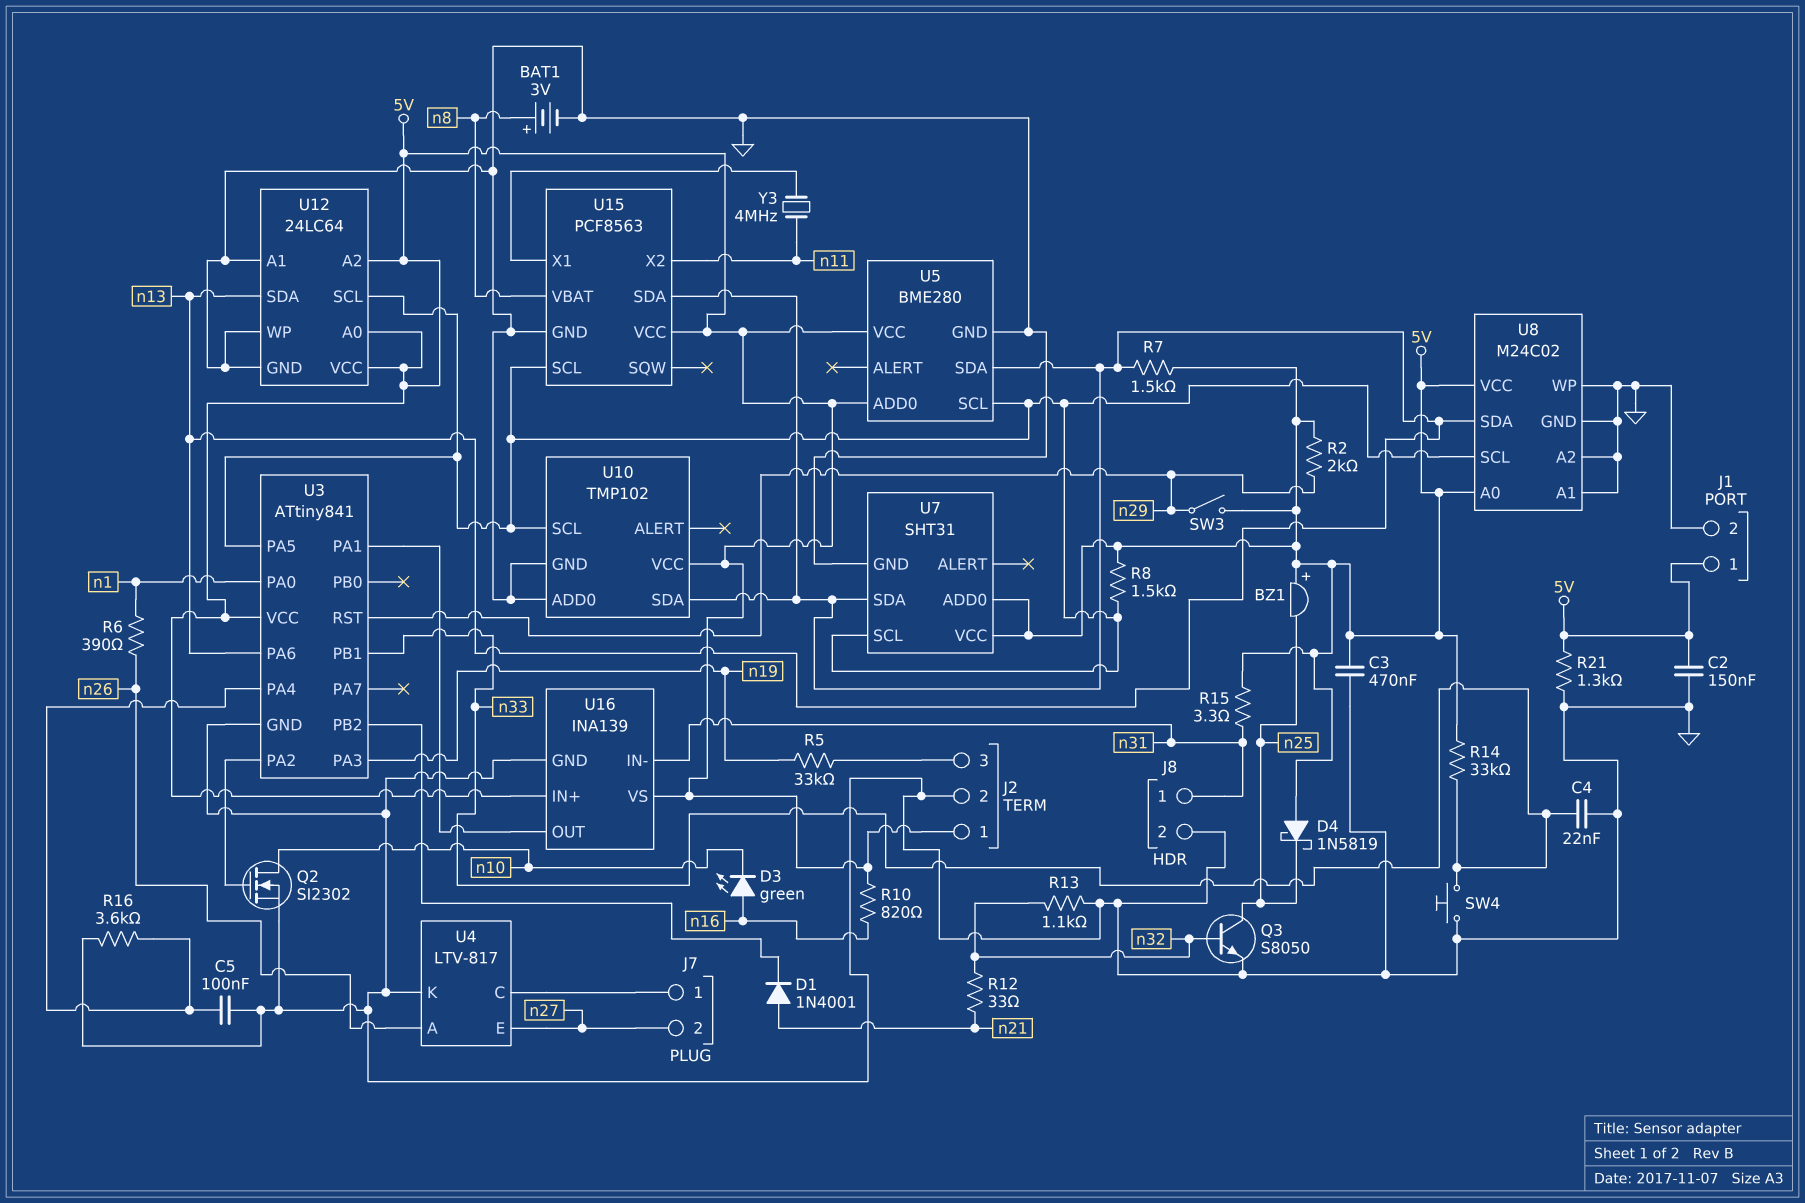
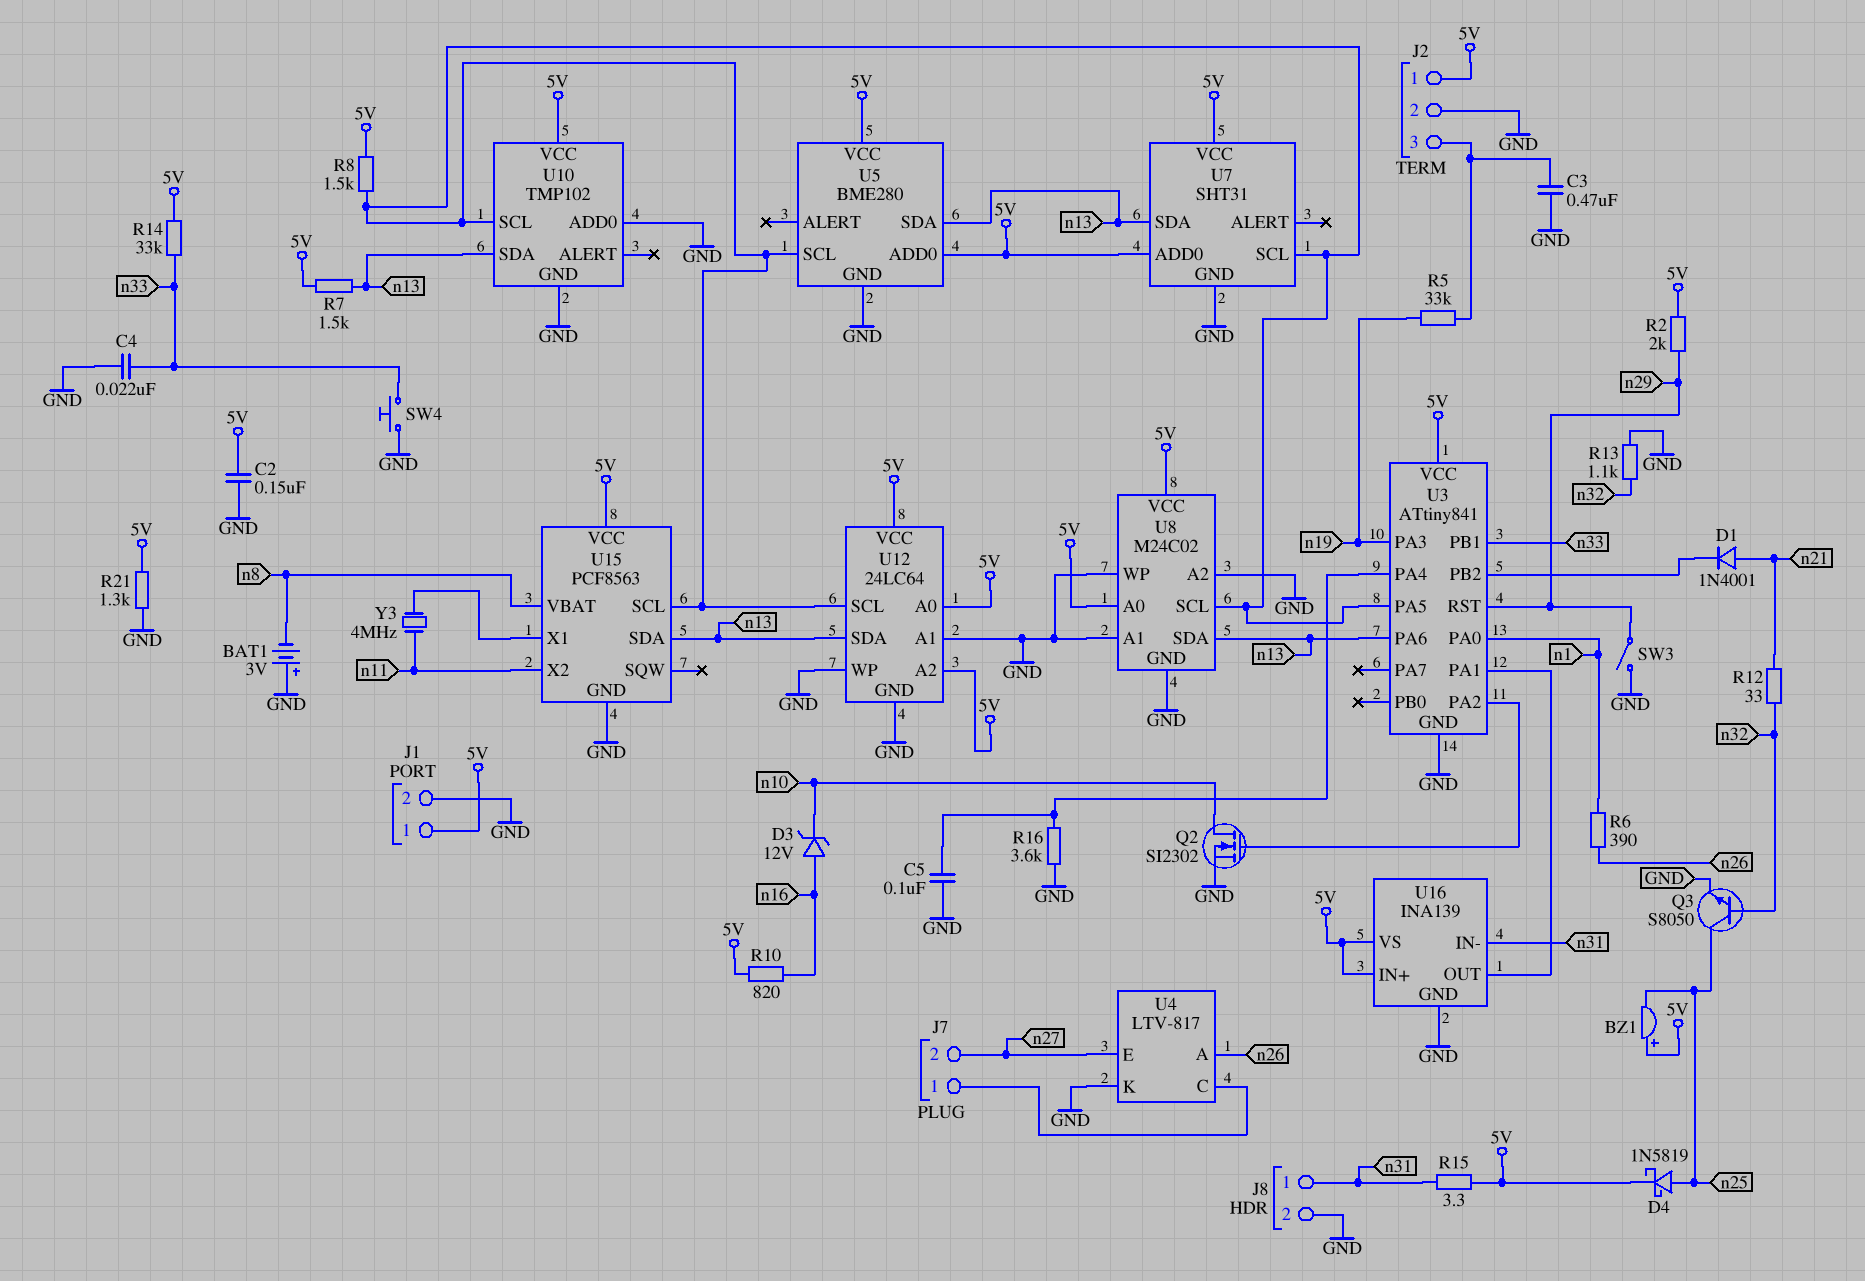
BAT1: 3V (plus n8, minus GND) -> 3V (plus GND, minus n8)
C3: 470nF (5V, GND) -> 470nF (GND, J2/3)
D3: LED green (A n16, K n10) -> zener 12V (A n16, K n10)
D4: schottky 1N5819 (A 5V, K n25) -> schottky 1N5819 (A n25, K 5V)
SW3: switch (5V, n29) -> switch (GND, n29)

